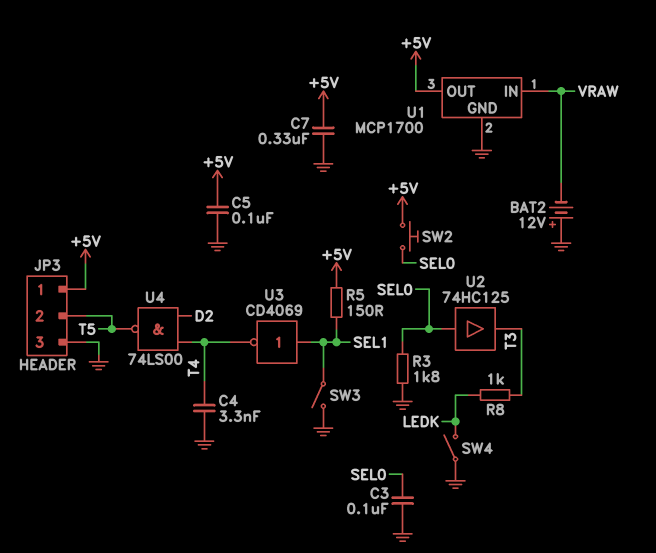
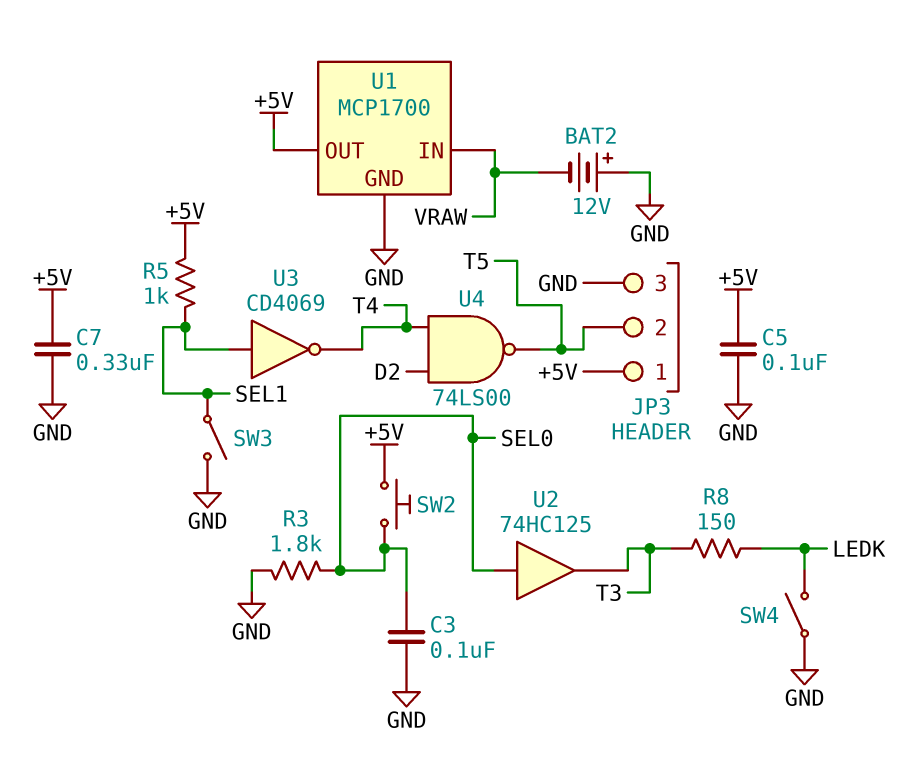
C4: 3.3nF (GND, T4) -> none
R5: 150 (+5V, SEL1) -> 1k (+5V, SEL1)
R8: 1k (LEDK, T3) -> 150 (LEDK, T3)

